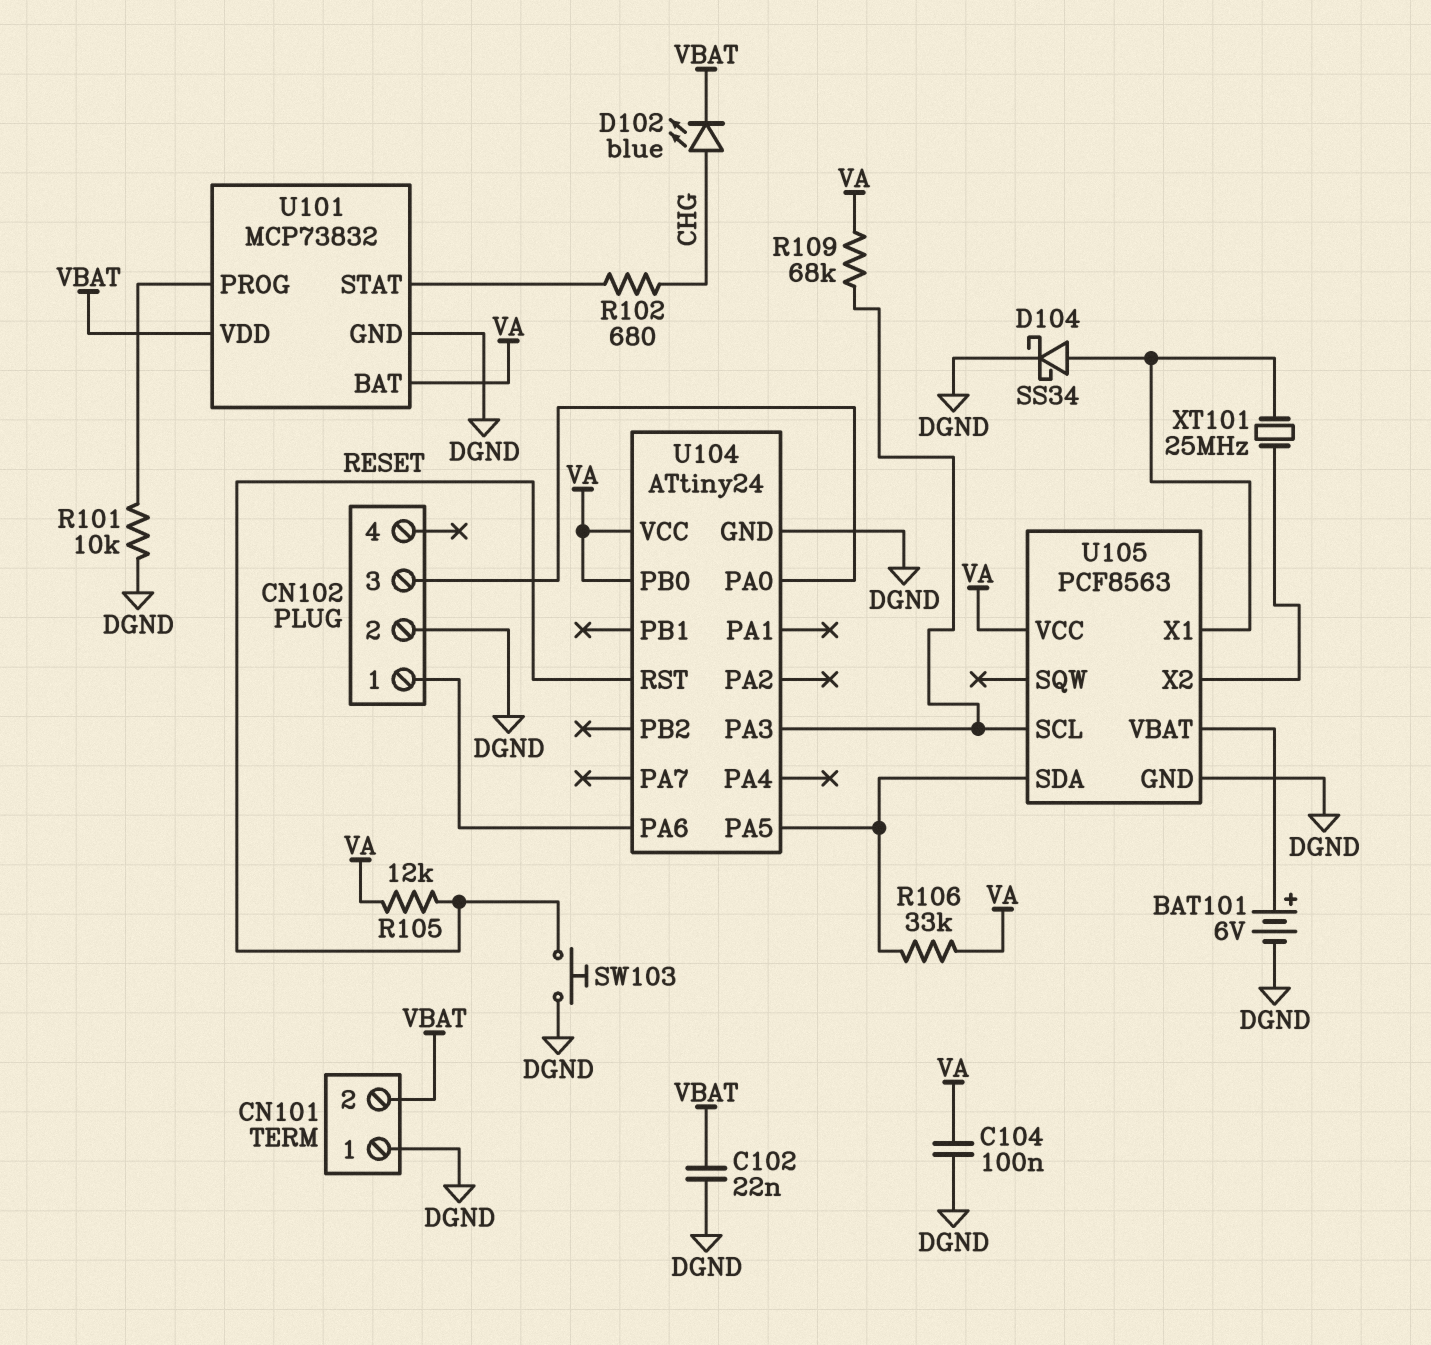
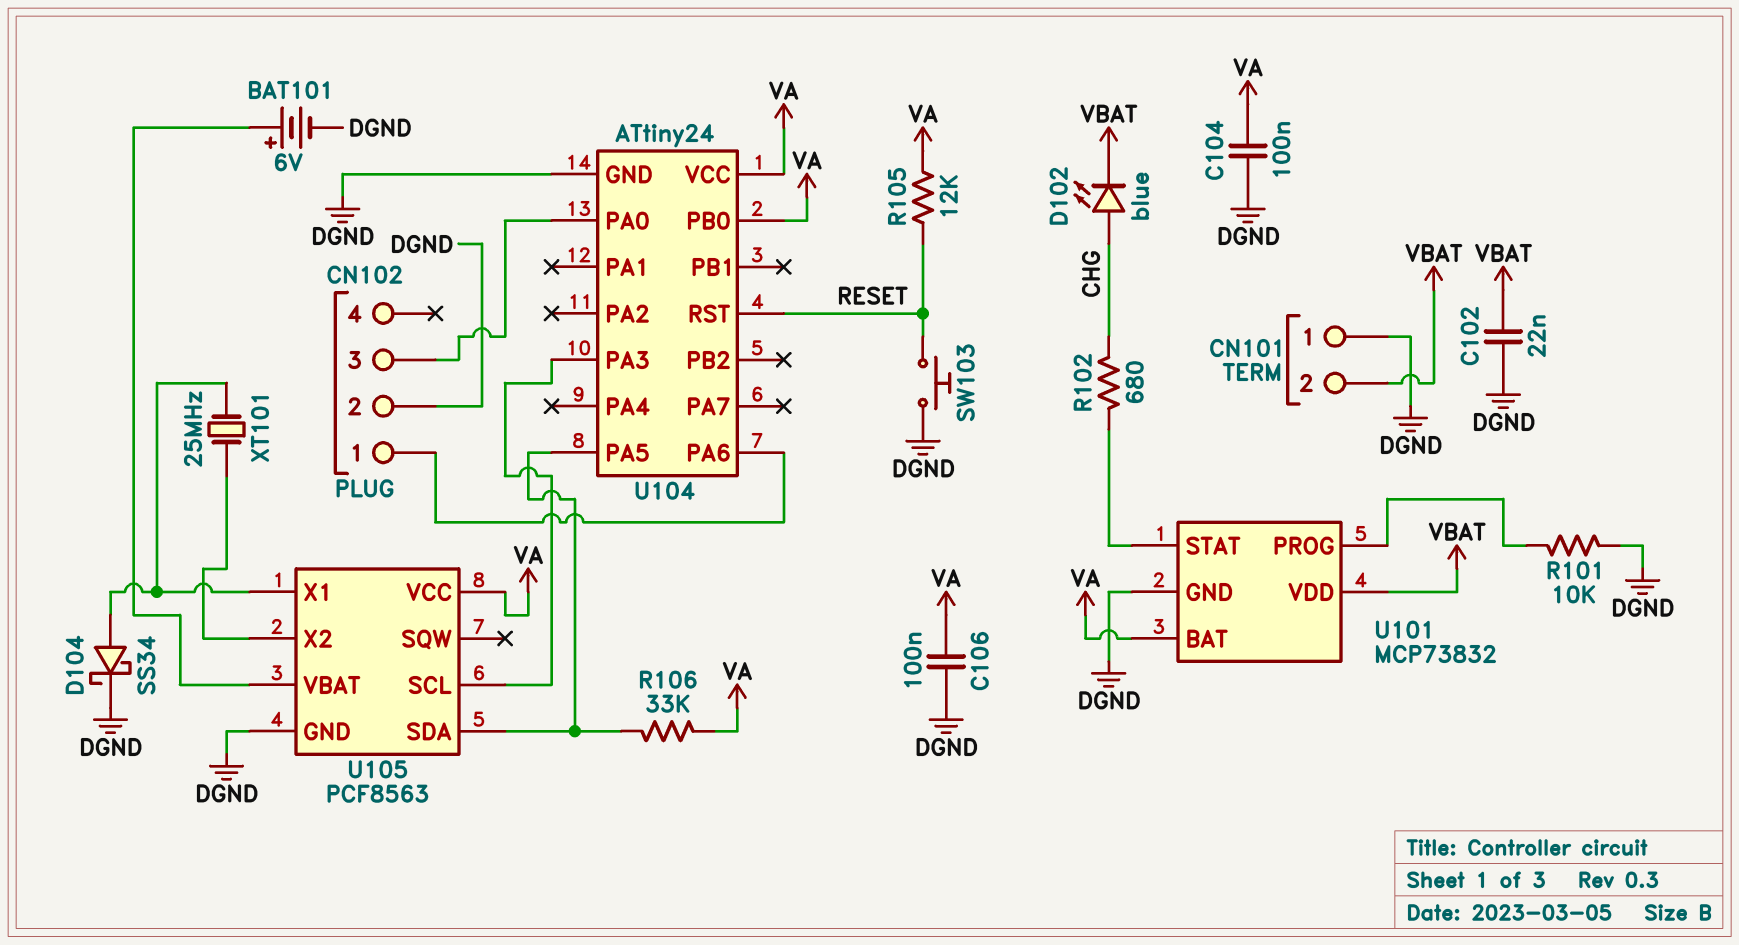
C106: none -> 100nF (DGND, VA)
R109: 68k (U104/PA3, VA) -> none

